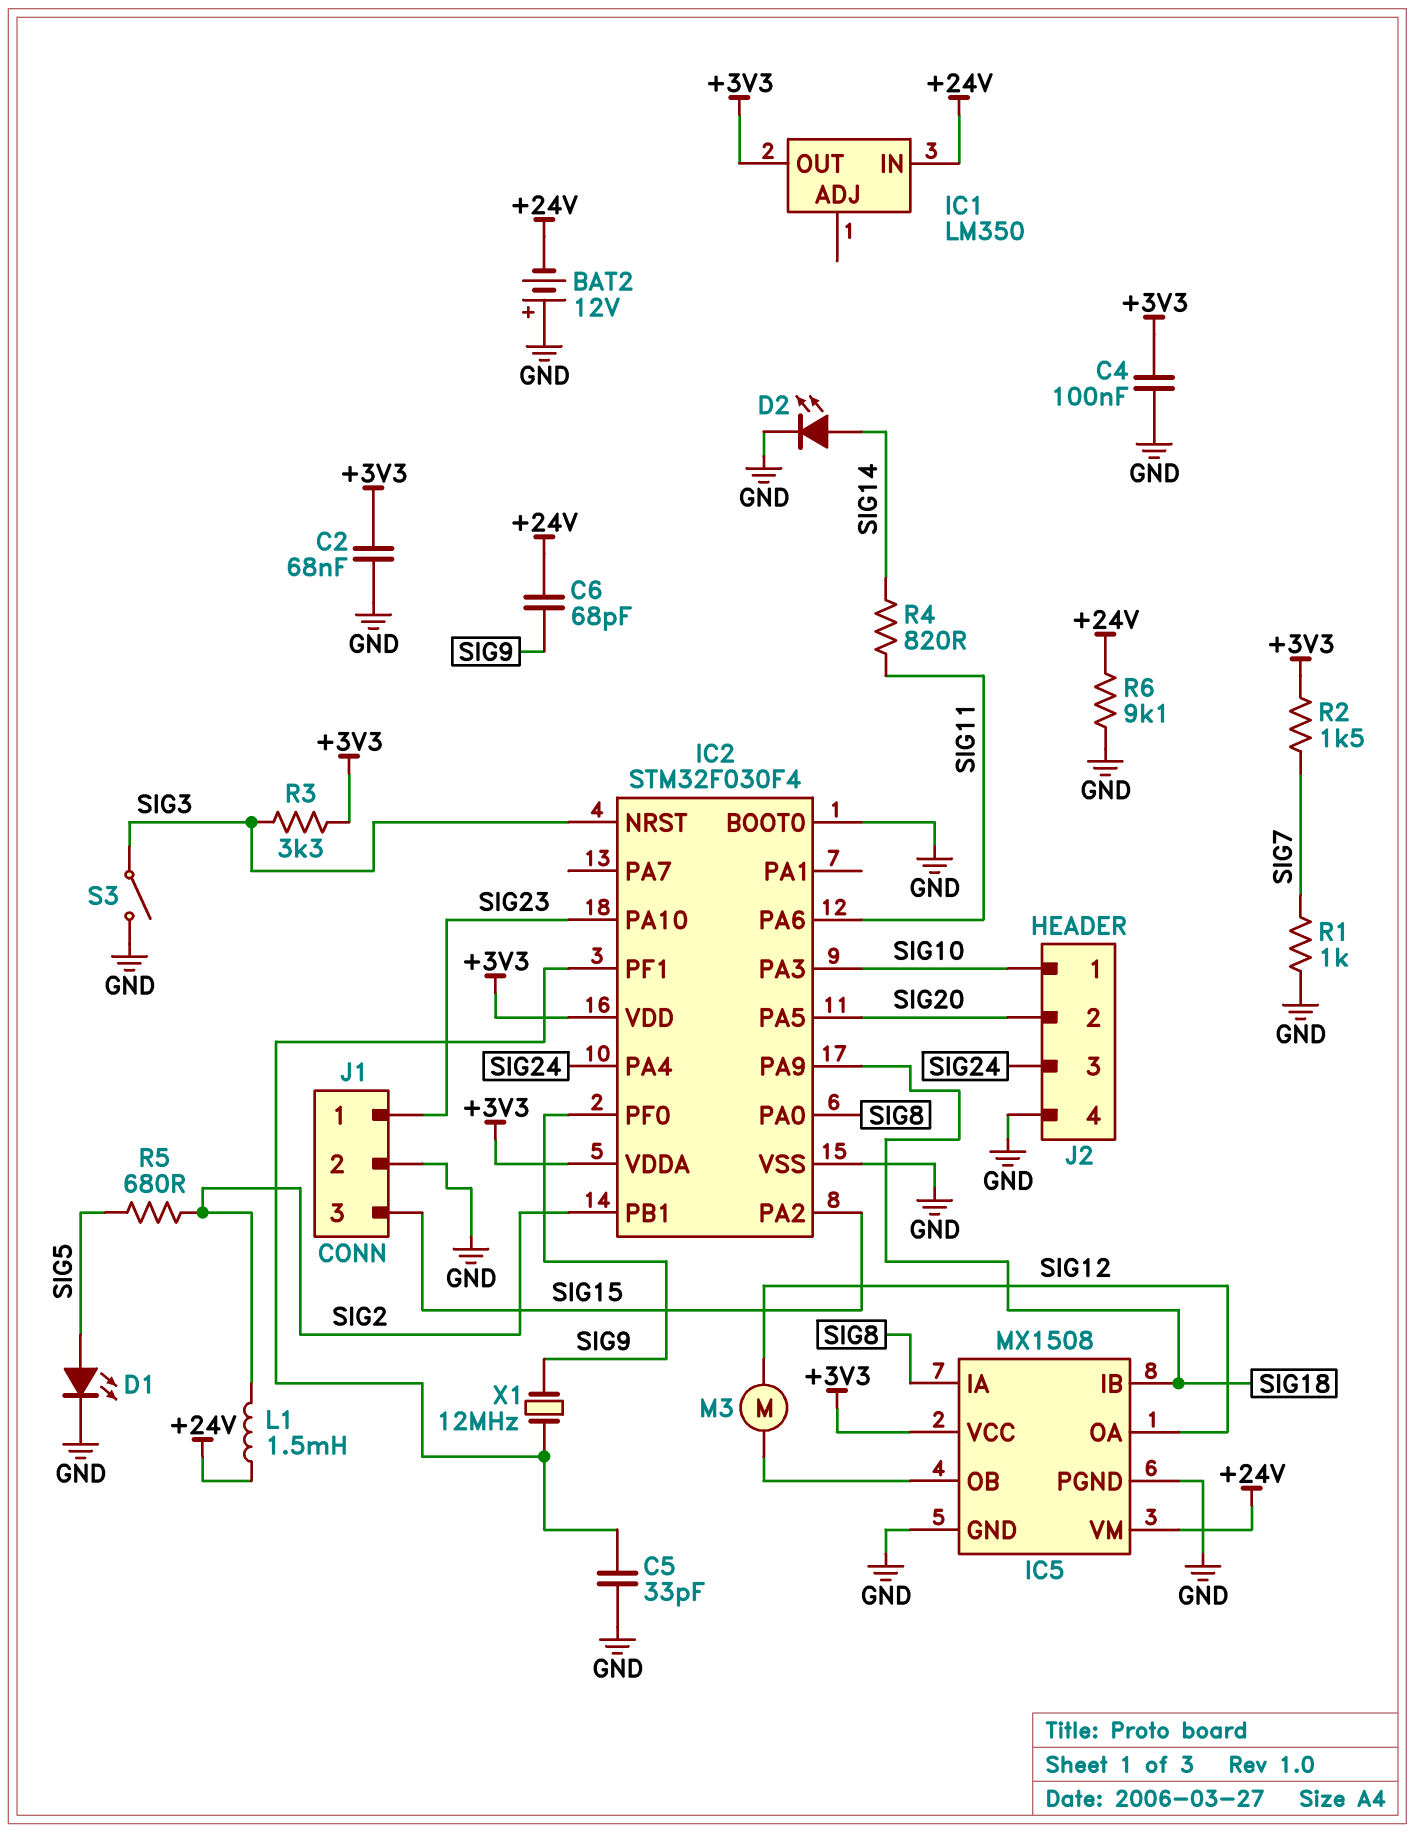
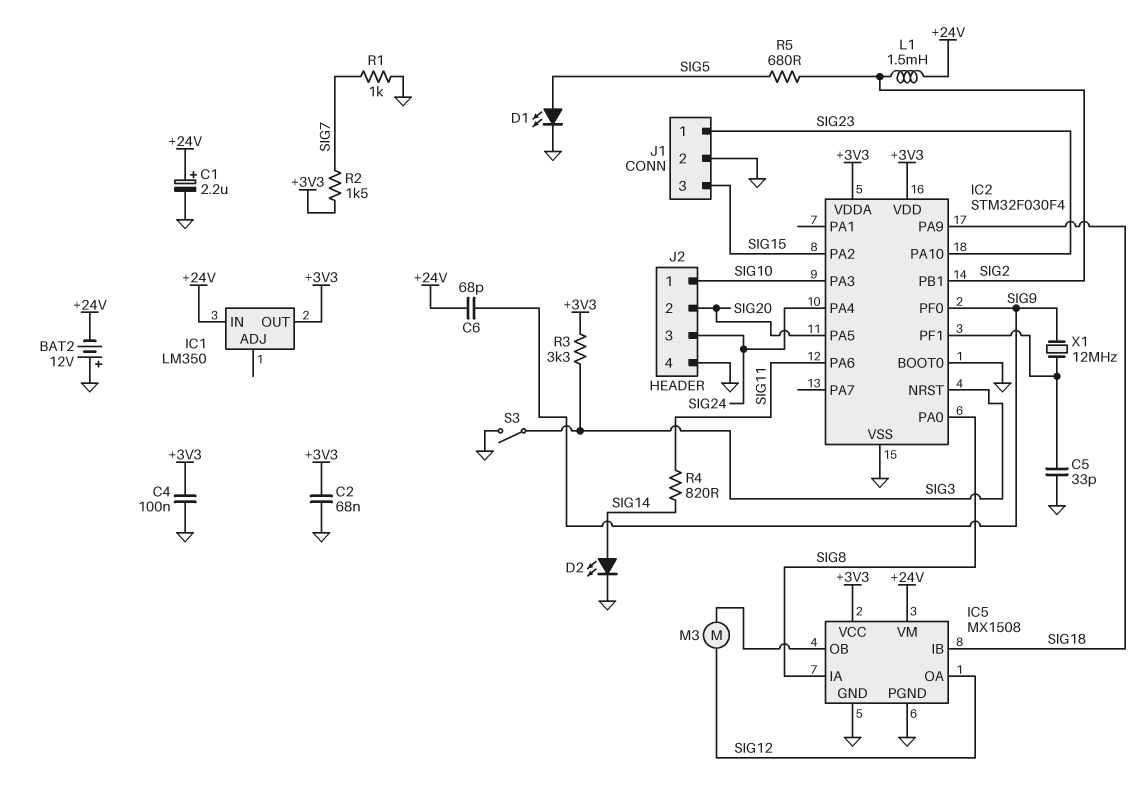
C1: none -> 2.2uF (plus +24V, minus GND)
R6: 9.1k (+24V, GND) -> none

